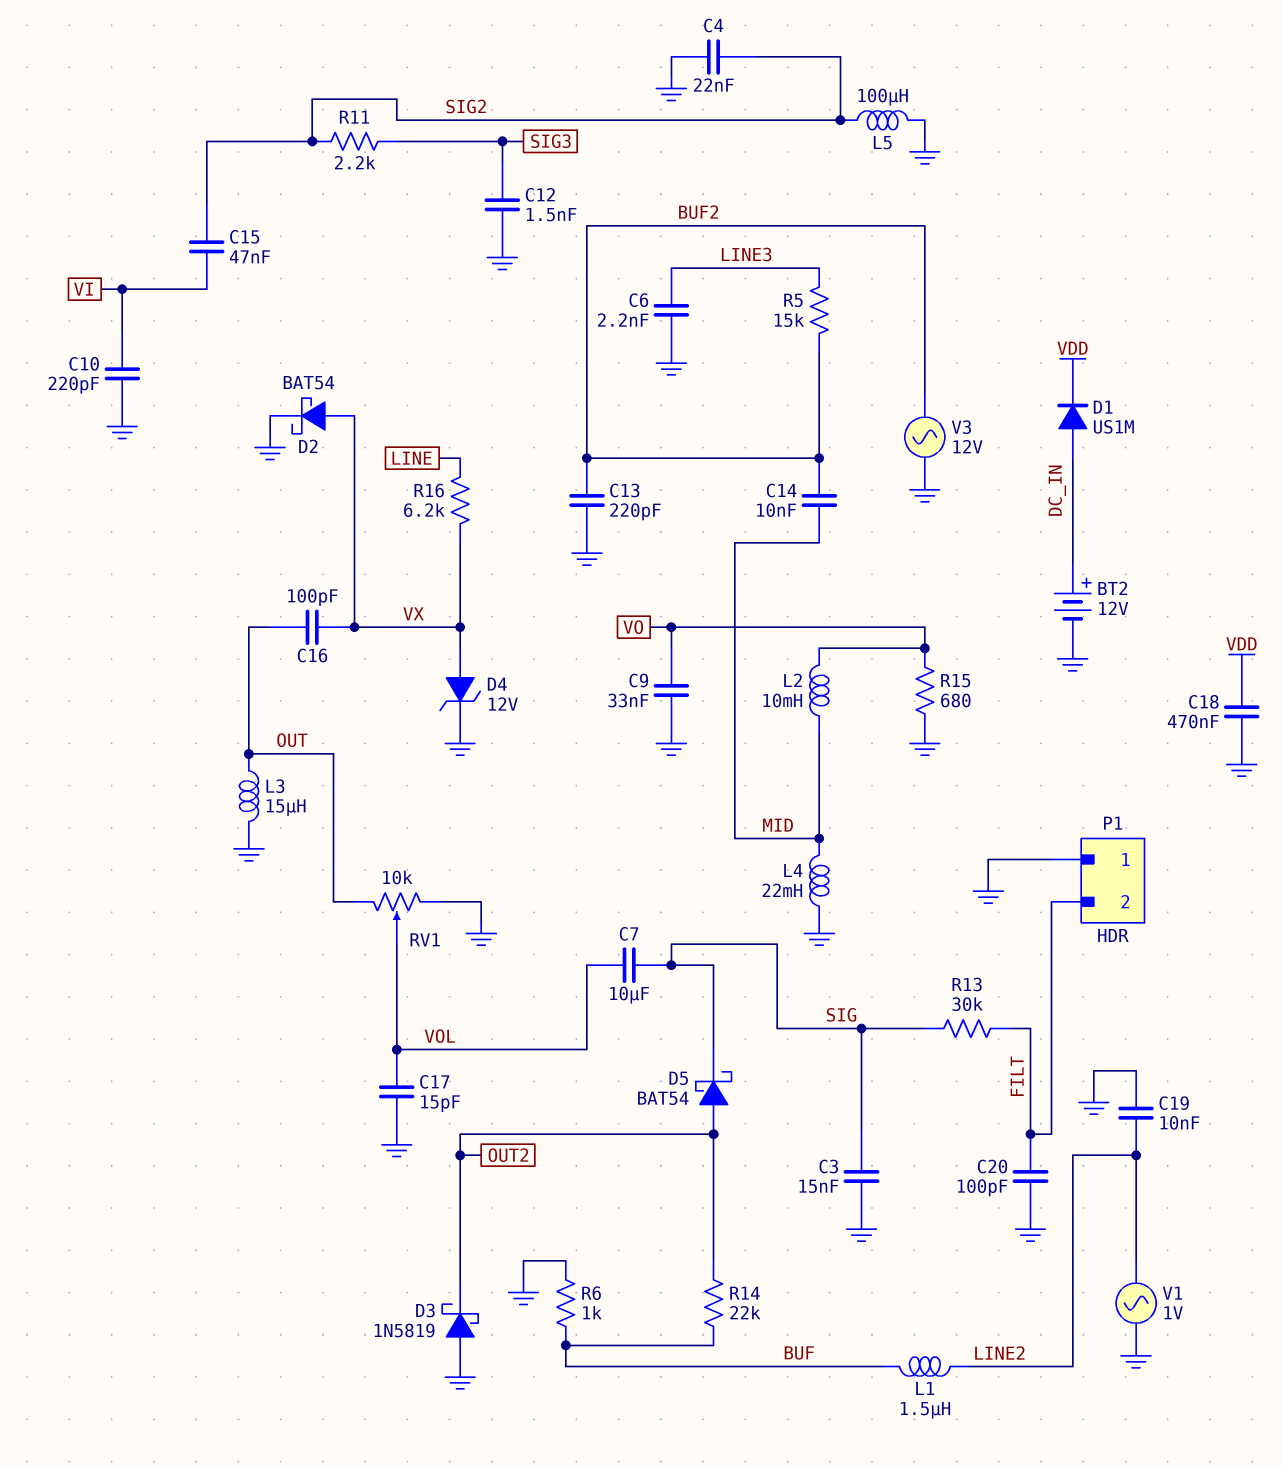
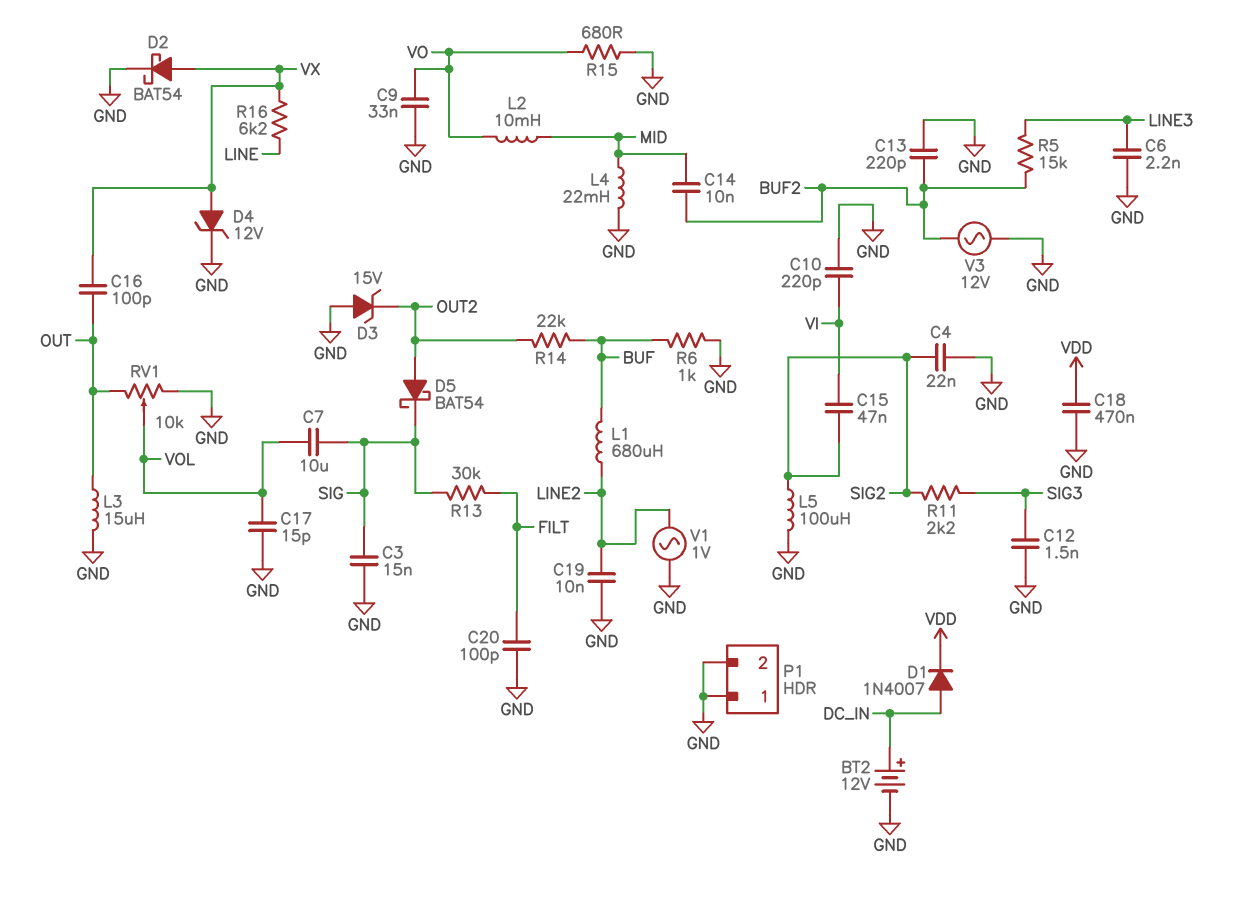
D1: diode US1M (A DC_IN, K VDD) -> diode 1N4007 (A DC_IN, K VDD)
D3: schottky 1N5819 (A GND, K OUT2) -> zener 15V (A GND, K OUT2)
L1: 1.5uH (BUF, LINE2) -> 680uH (BUF, LINE2)
P1 pin 2: FILT -> GND

